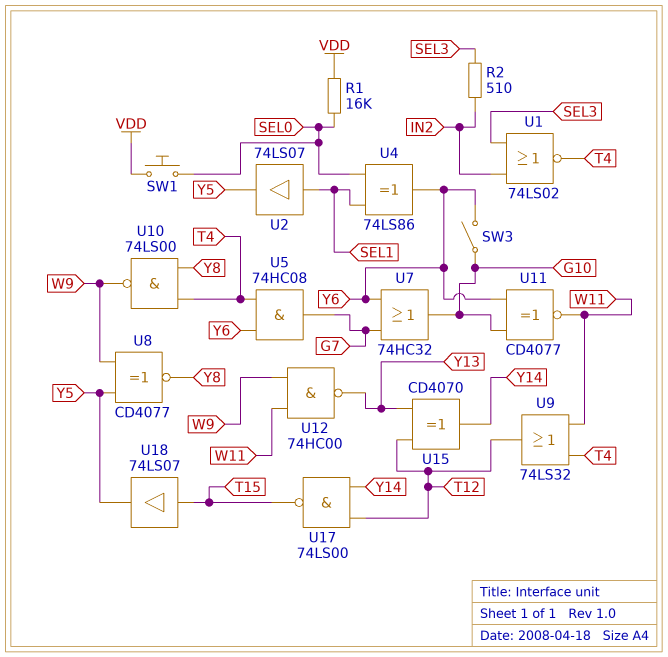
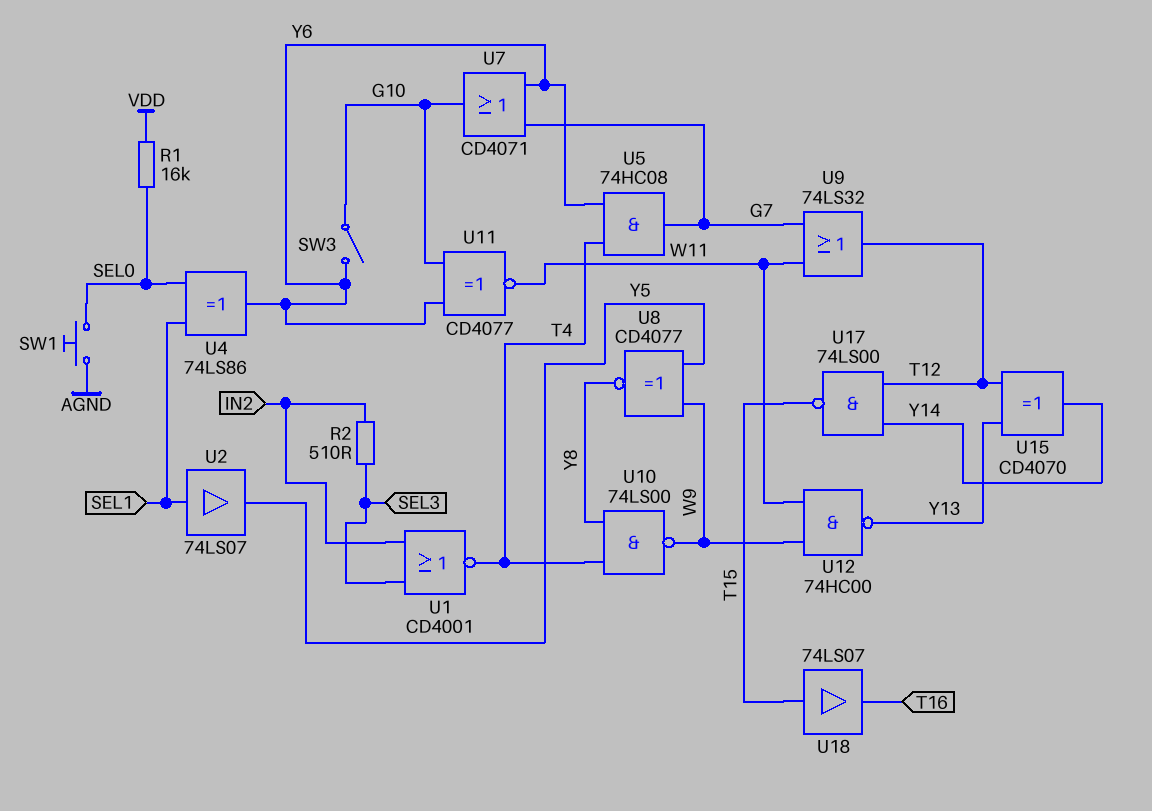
SW1: button (SEL0, VDD) -> button (AGND, SEL0)
U1: NOR 74LS02 (in IN2, in SEL3, out T4) -> NOR CD4001 (in IN2, in SEL3, out T4)
U7: OR 74HC32 (in G7, in Y6, out G10) -> OR CD4071 (in G7, in Y6, out G10)
U9: OR 74LS32 (in T4, in W11, out T12) -> OR 74LS32 (in G7, in W11, out T12)
U18: buffer 74LS07 (in T15, out Y5) -> buffer 74LS07 (in T15, out T16)

